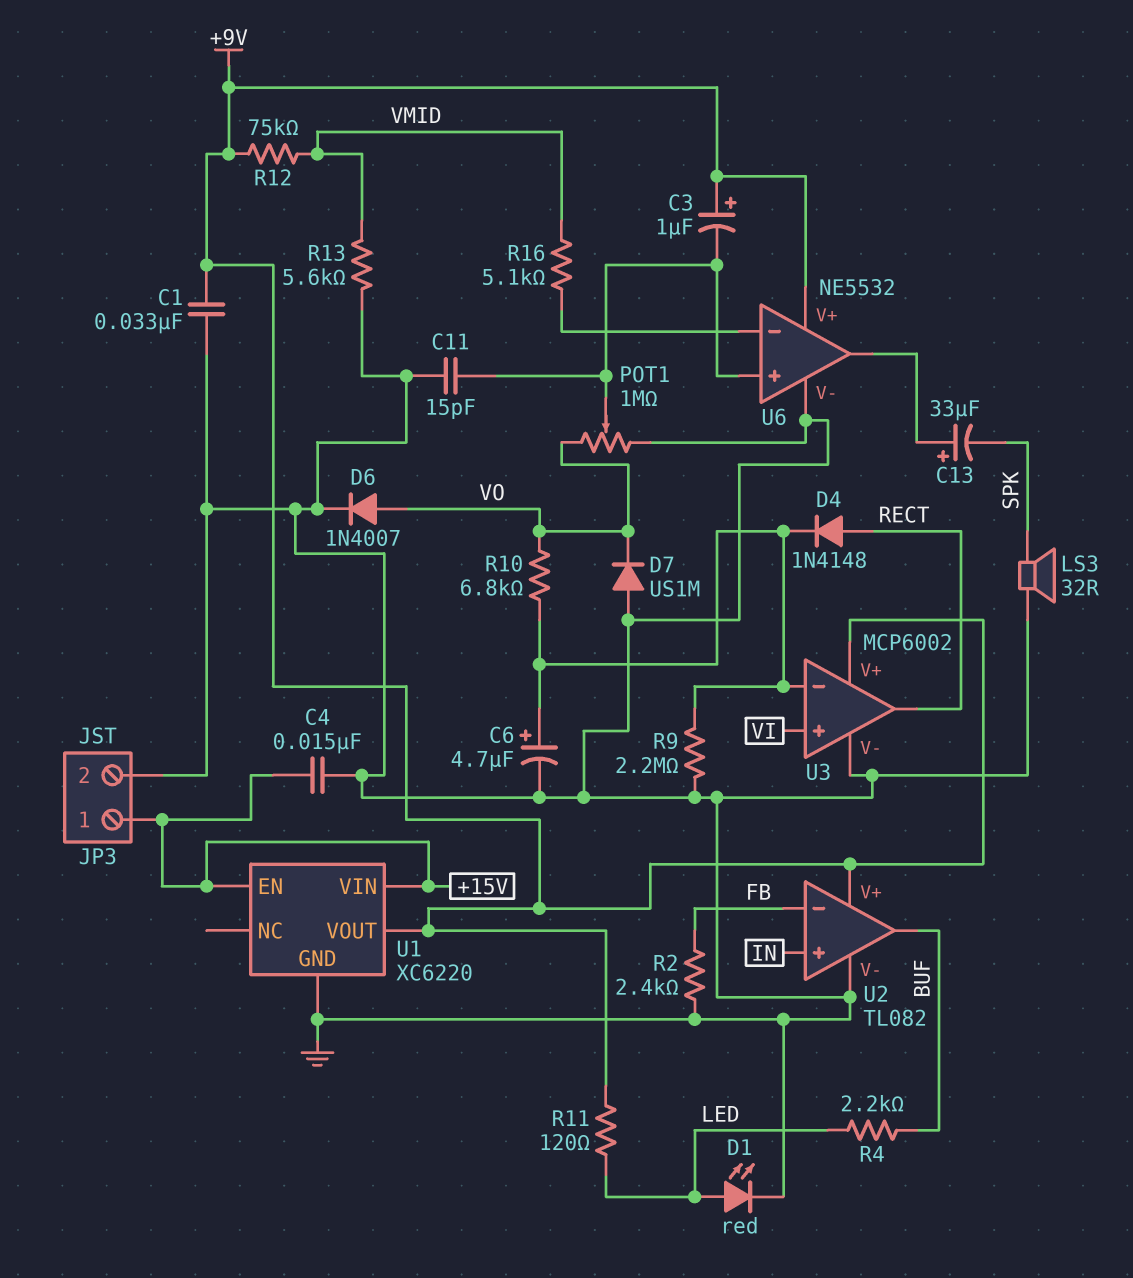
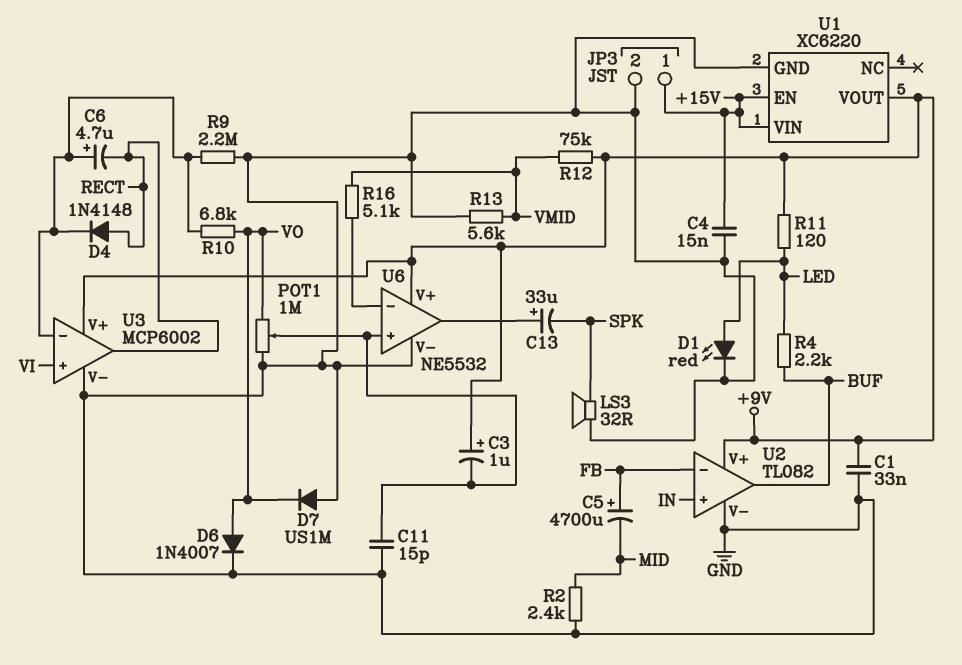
C5: none -> 4700uF (plus FB, minus MID)
C6: 4.7uF (plus U3/in-, minus GND) -> 4.7uF (plus U3/in-, minus RECT)
R2: 2.4k (FB, GND) -> 2.4k (GND, MID)

